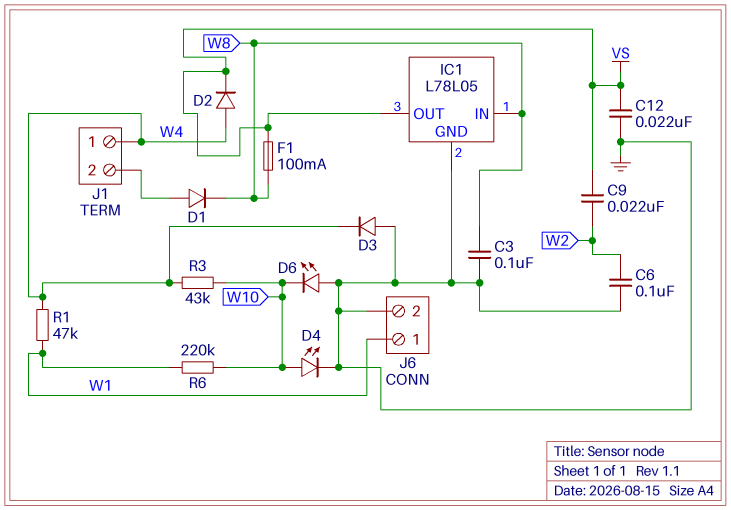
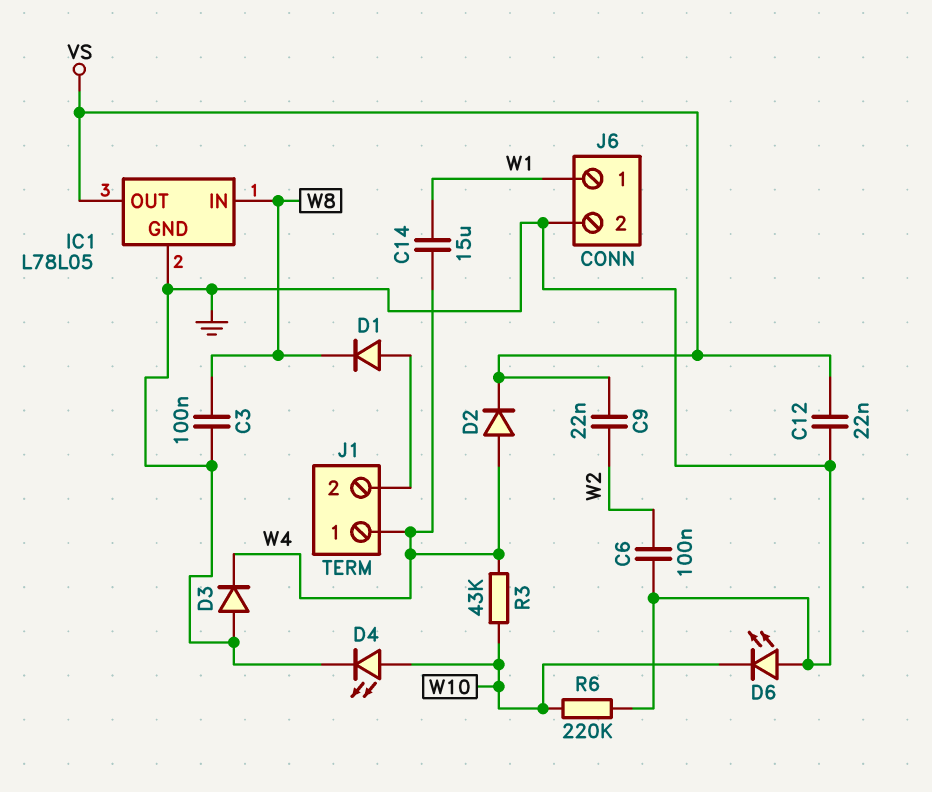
C14: none -> 15uF (W1, W4)
F1: 100mA (VS, W8) -> none
R1: 47k (W1, W4) -> none
R6: 220k (W1, W10) -> 220k (GND, W10)

